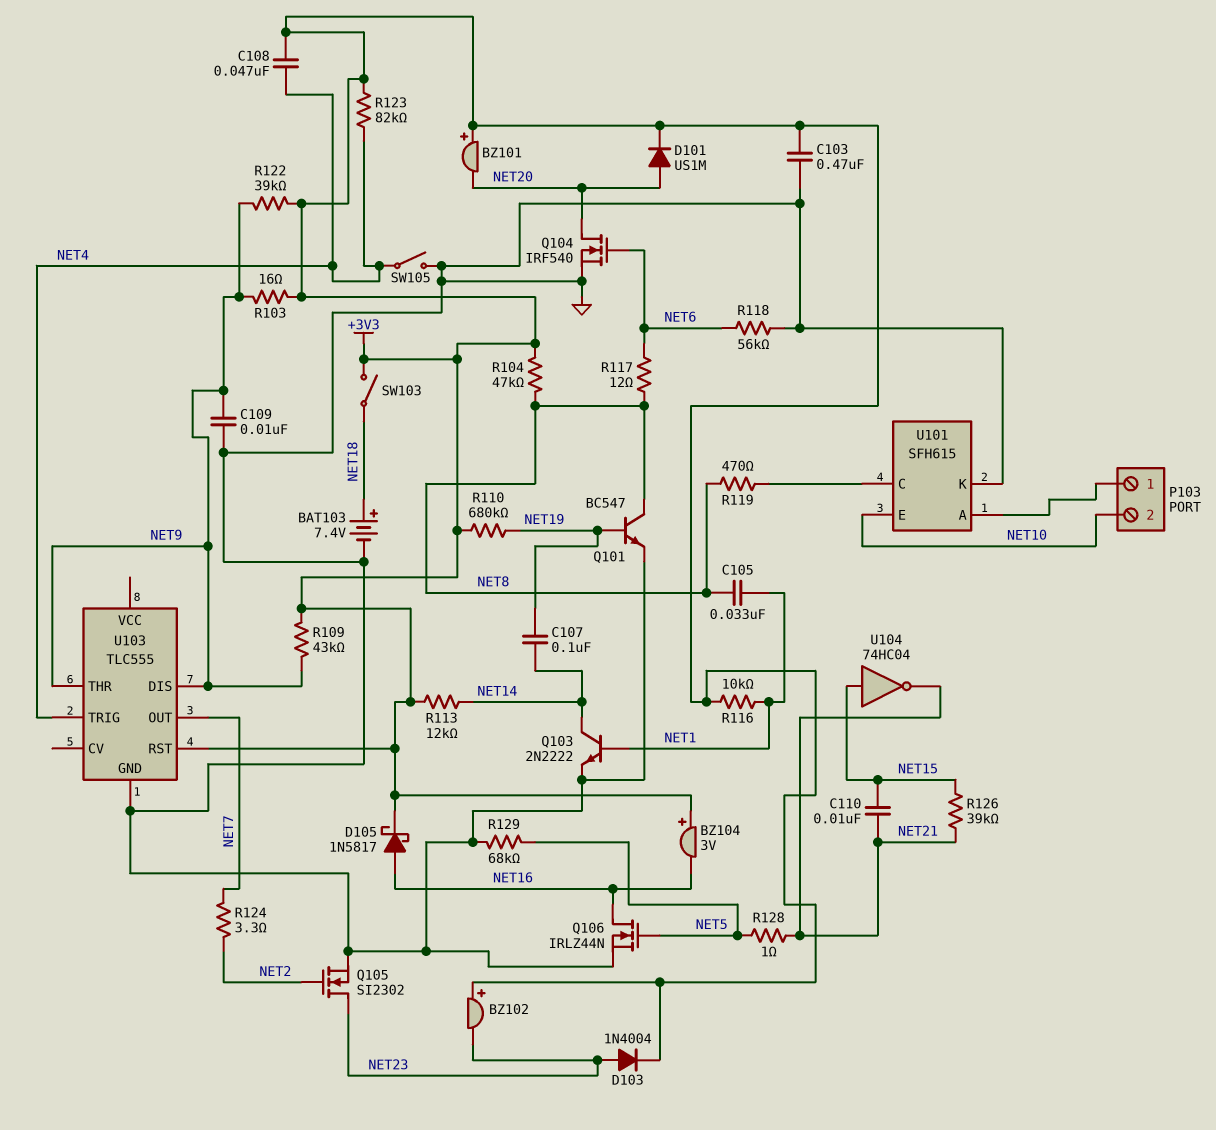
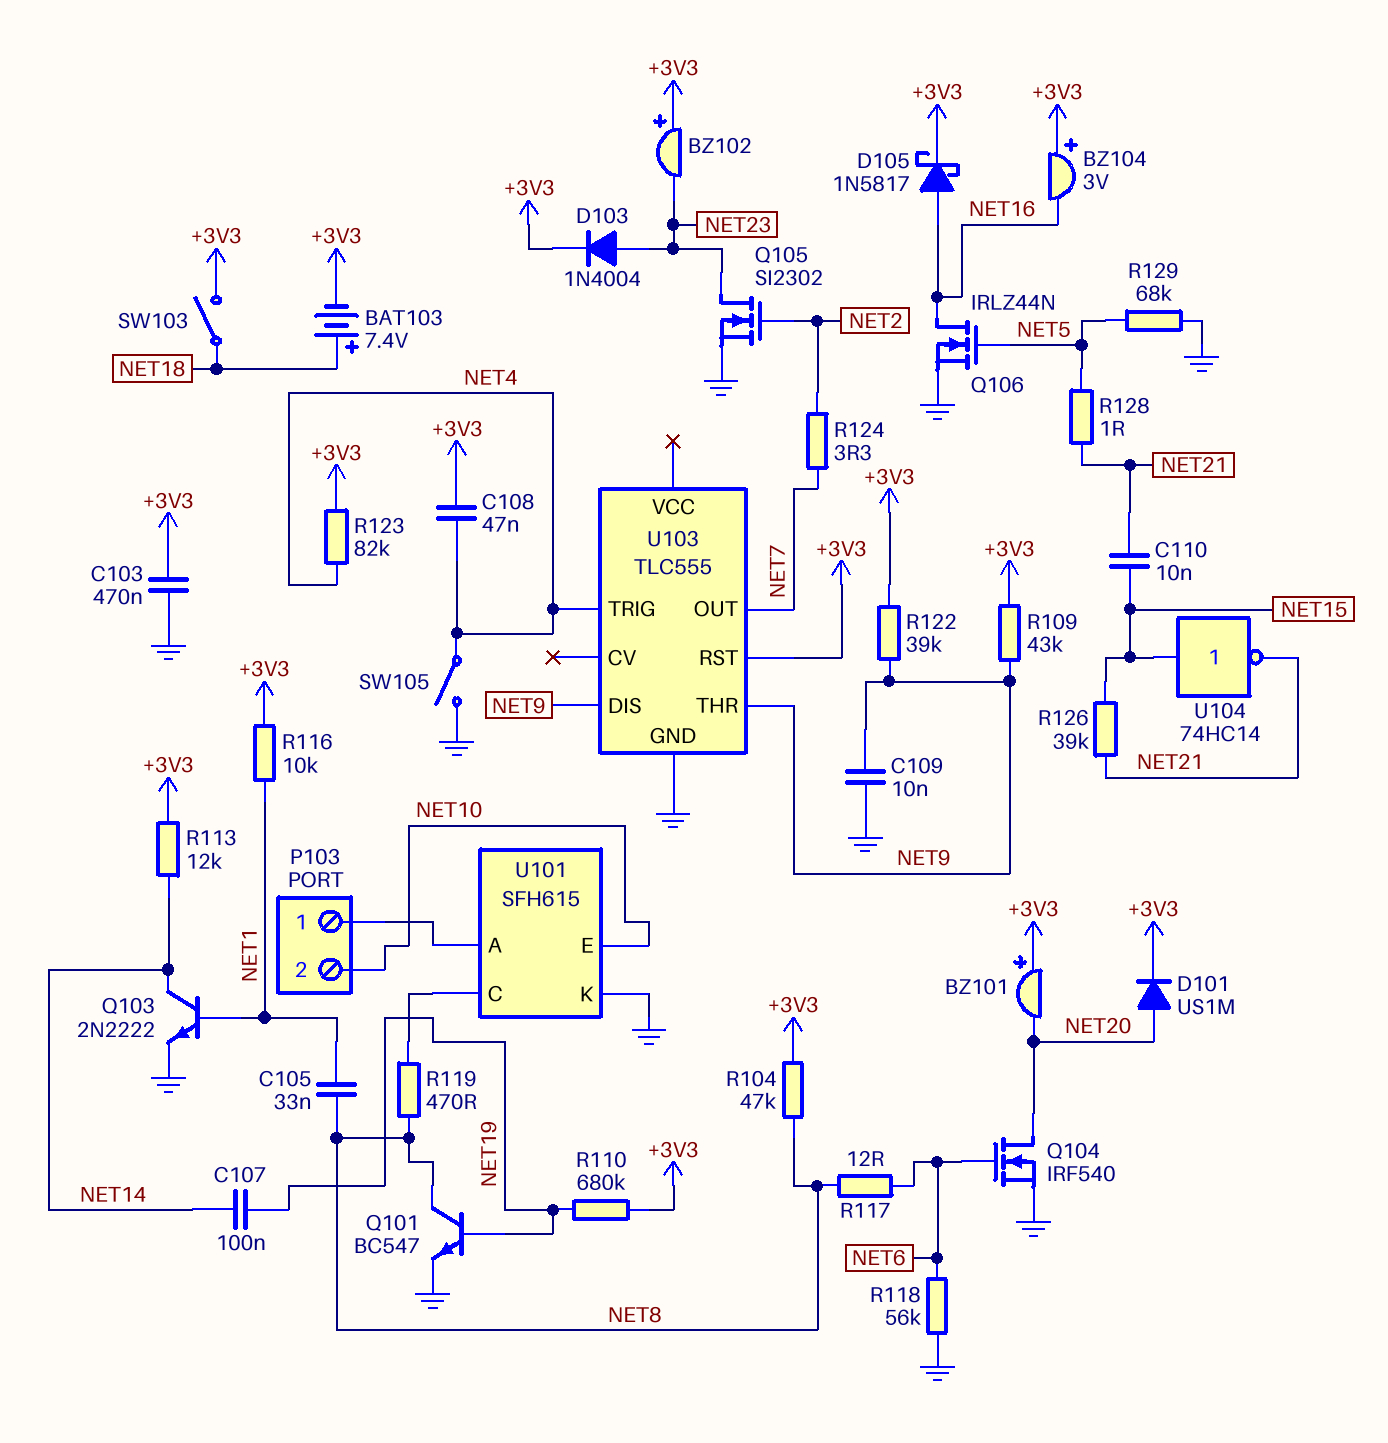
BAT103: 7.4V (plus NET18, minus GND) -> 7.4V (plus NET18, minus +3V3)
R103: 16 (+3V3, NET9) -> none
U104: NOT 74HC04 (in NET15, out NET21) -> NOT 74HC14 (in NET15, out NET21)

